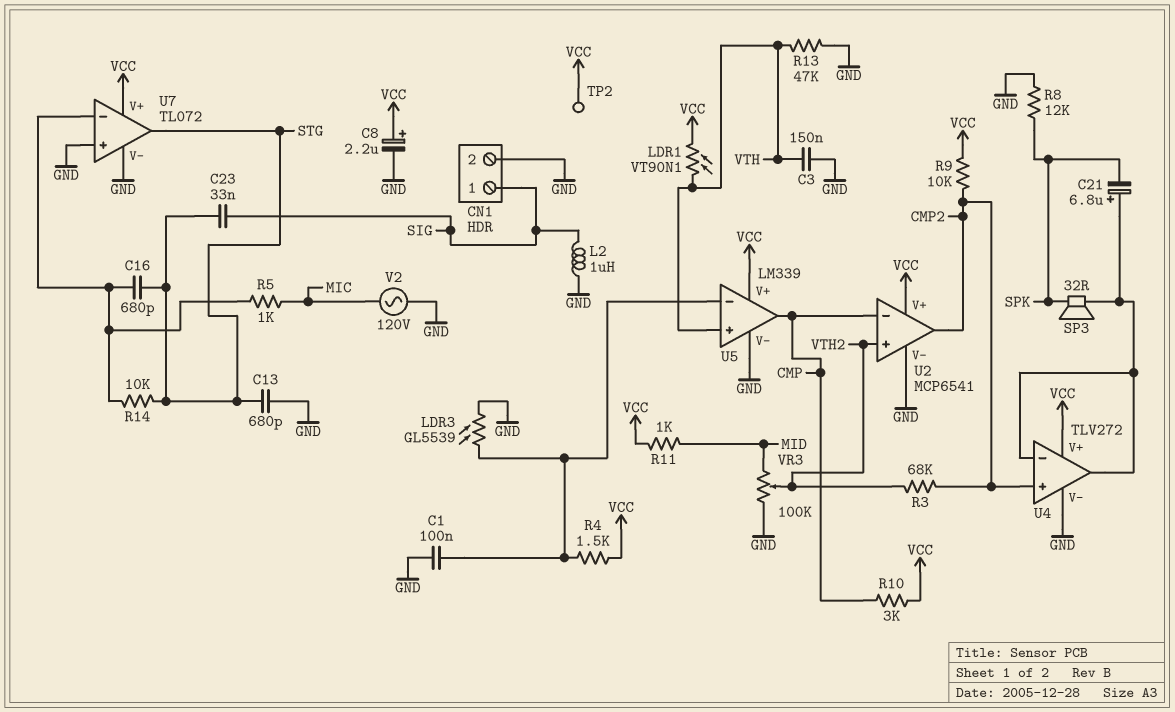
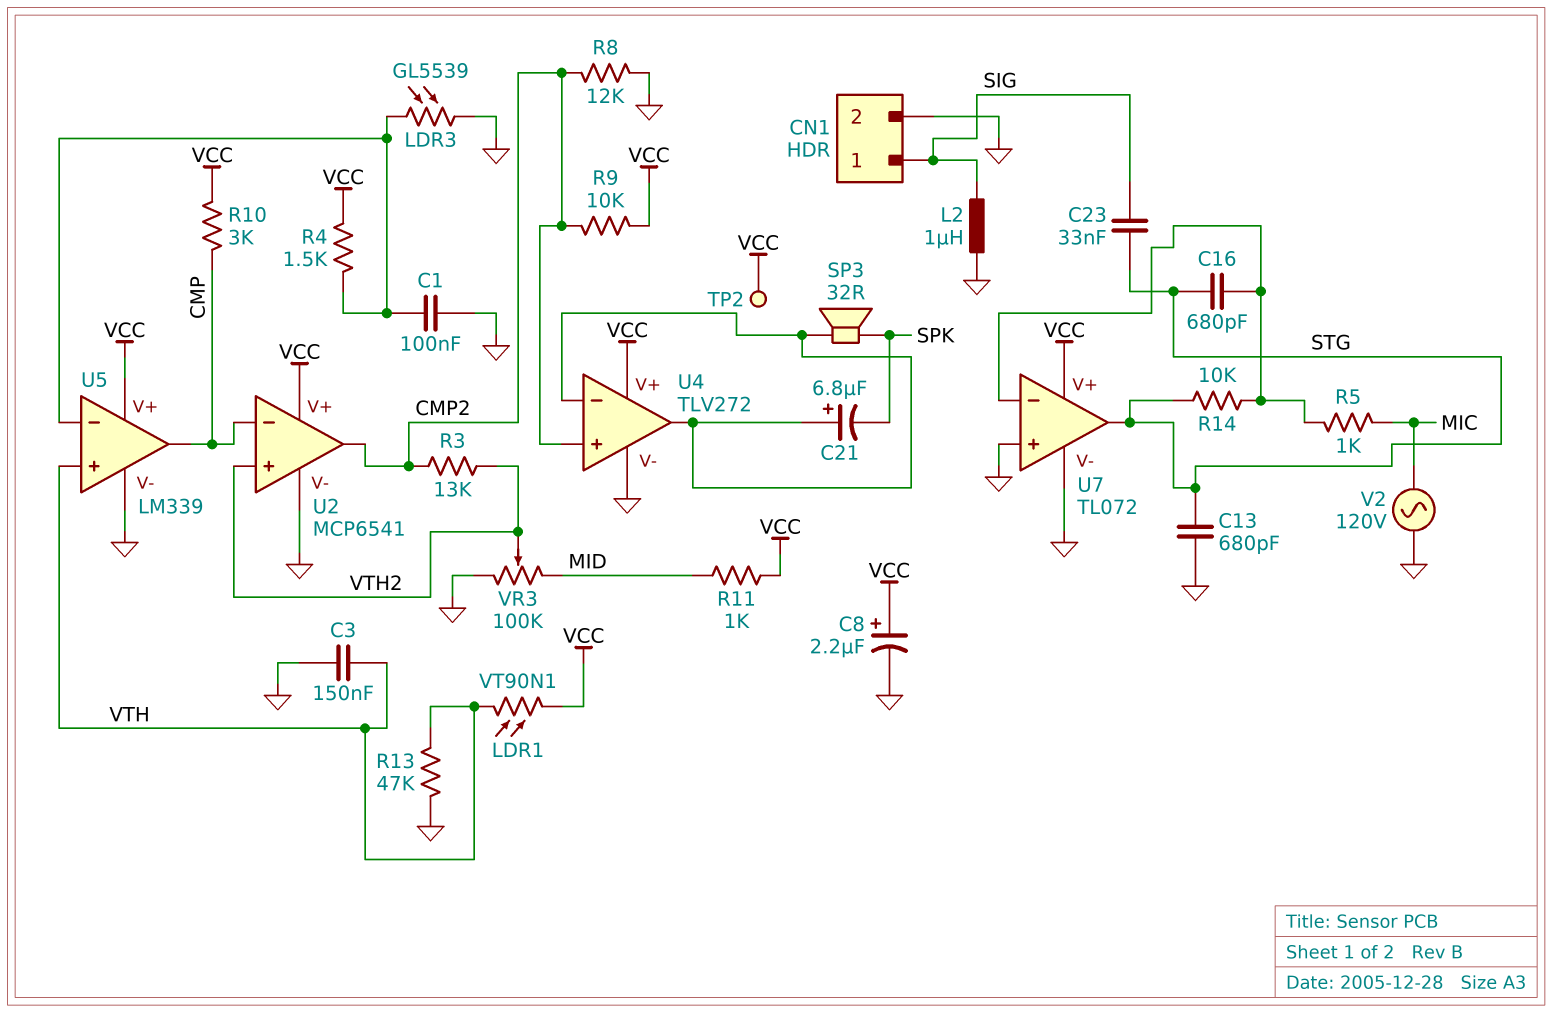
R3: 68k (CMP2, VTH2) -> 13k (CMP2, VTH2)
R8: 12k (GND, SPK) -> 12k (CMP2, GND)

